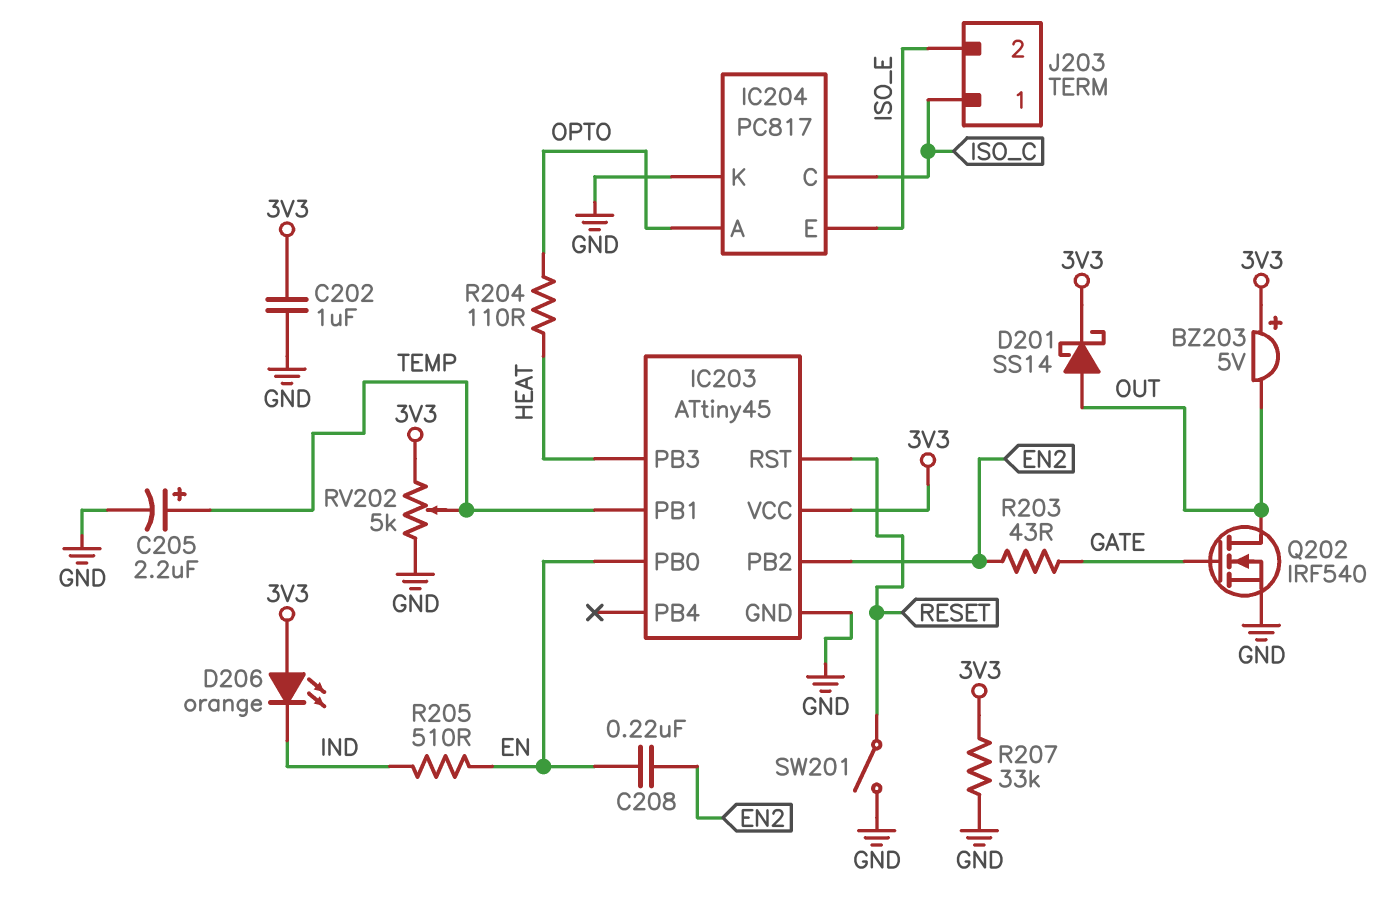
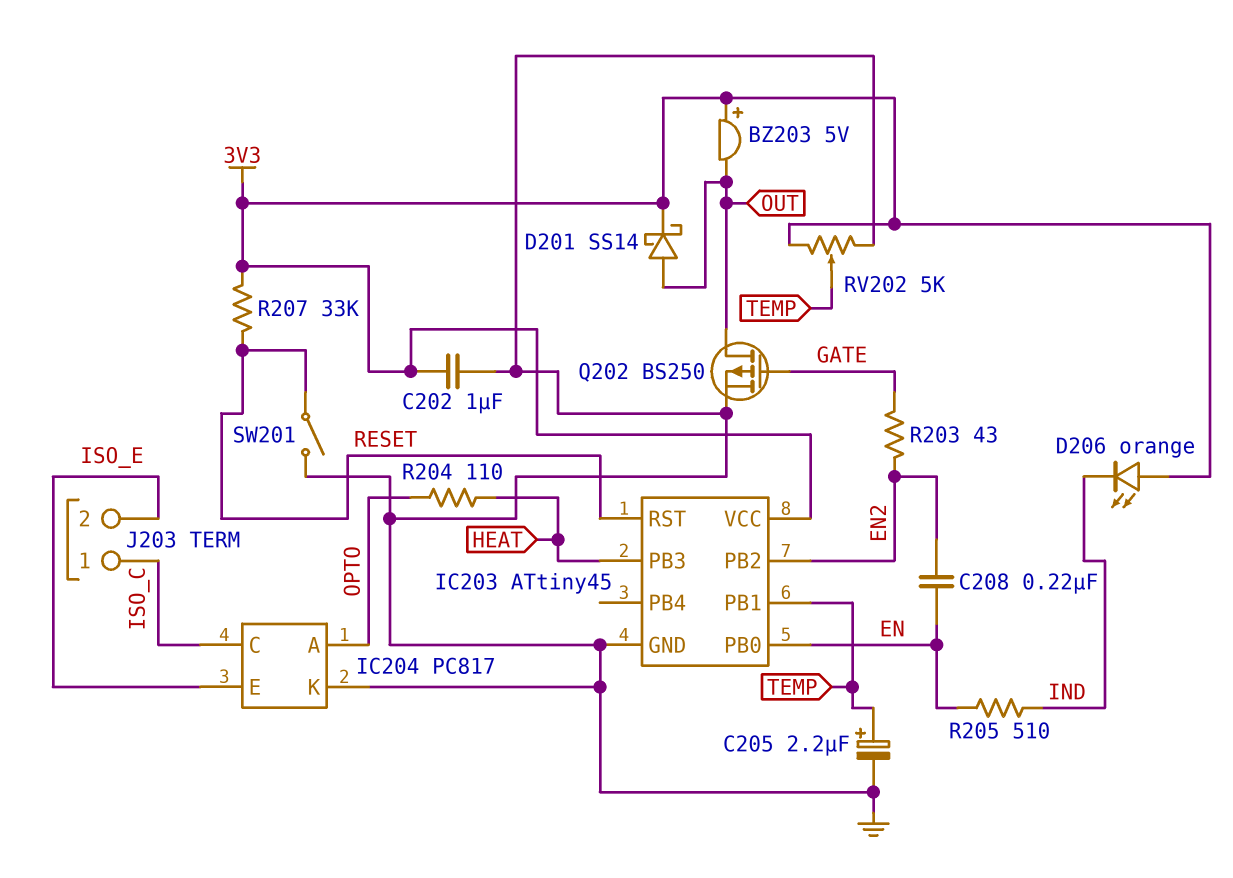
Q202: NMOS IRF540 (G GATE, D OUT, S GND) -> PMOS BS250 (G GATE, D OUT, S GND)
R207: 33k (3V3, GND) -> 33k (3V3, RESET)

